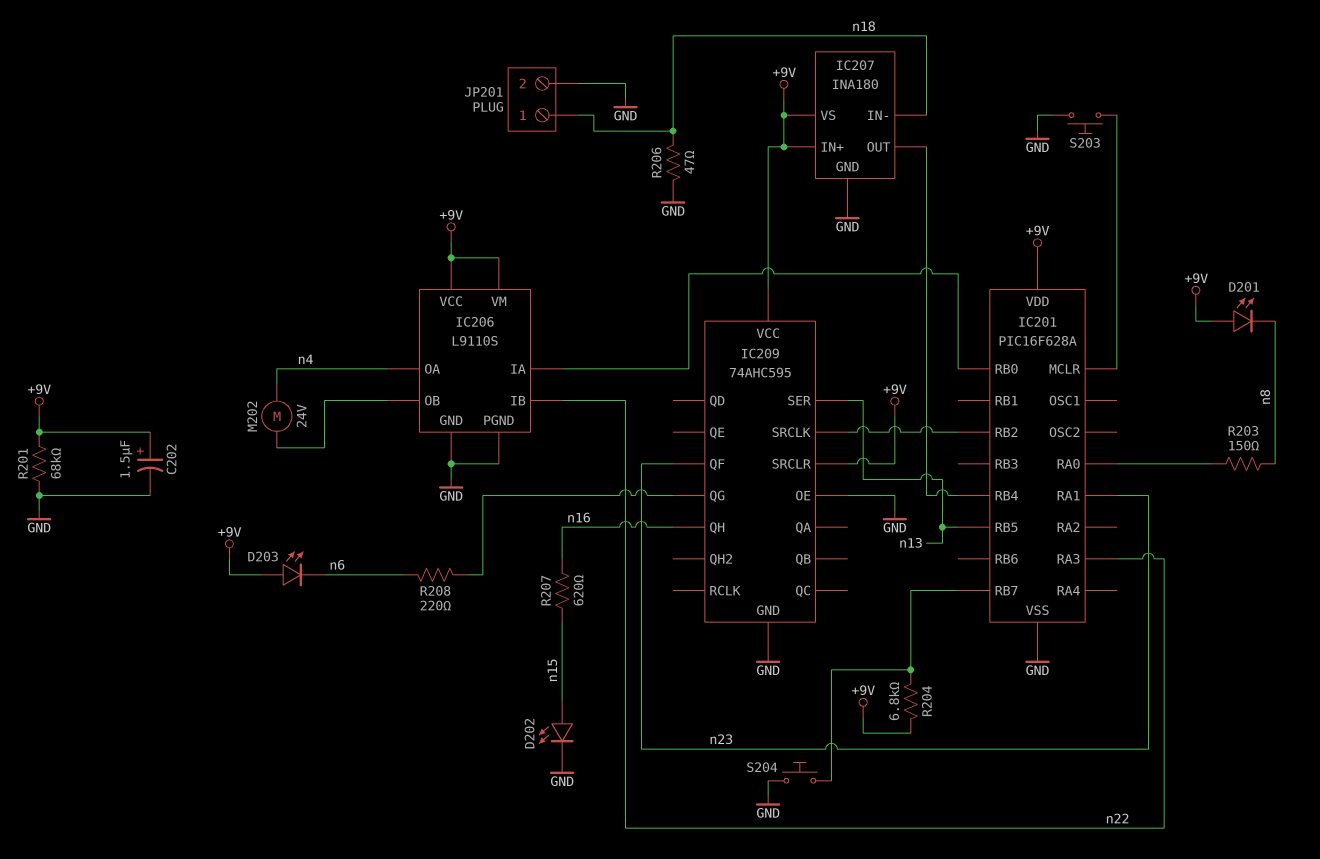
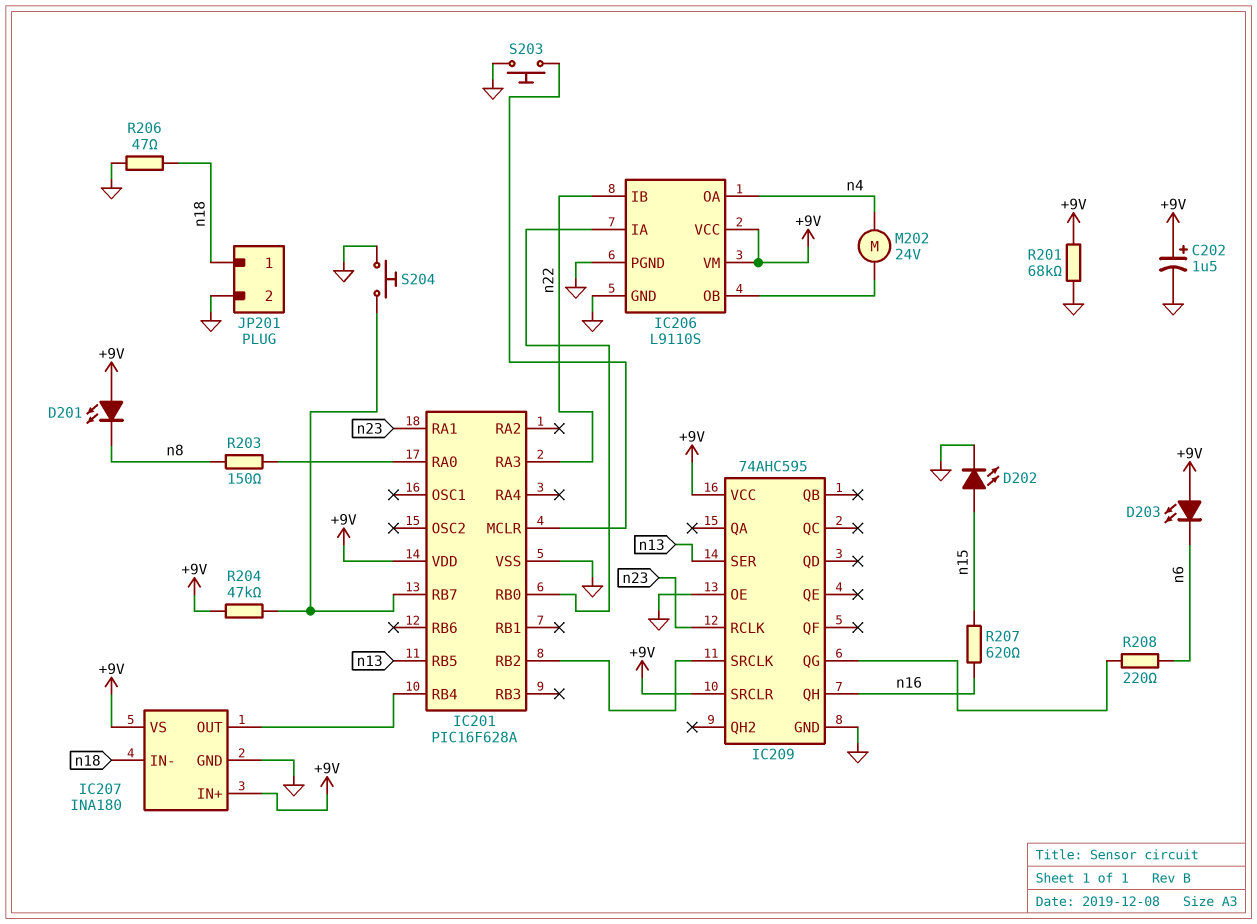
IC209 pin QF: n23 -> none
IC209 pin RCLK: none -> n23
R204: 6.8k (+9V, IC201/RB7) -> 47k (+9V, IC201/RB7)

